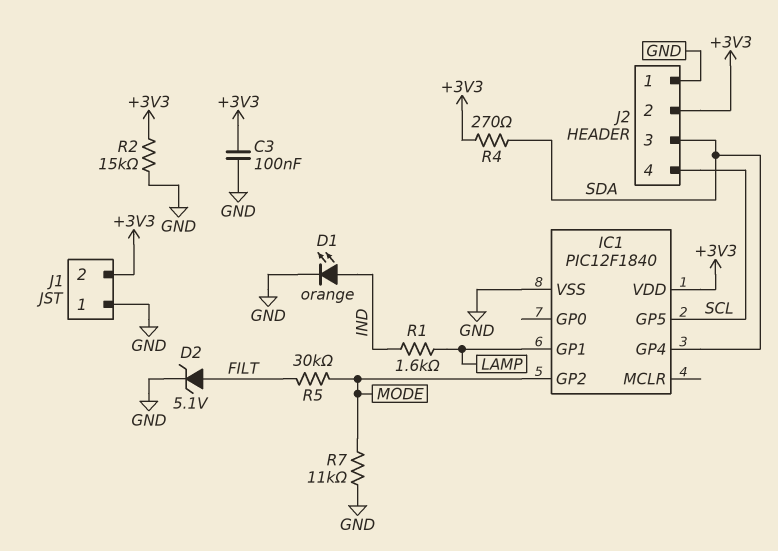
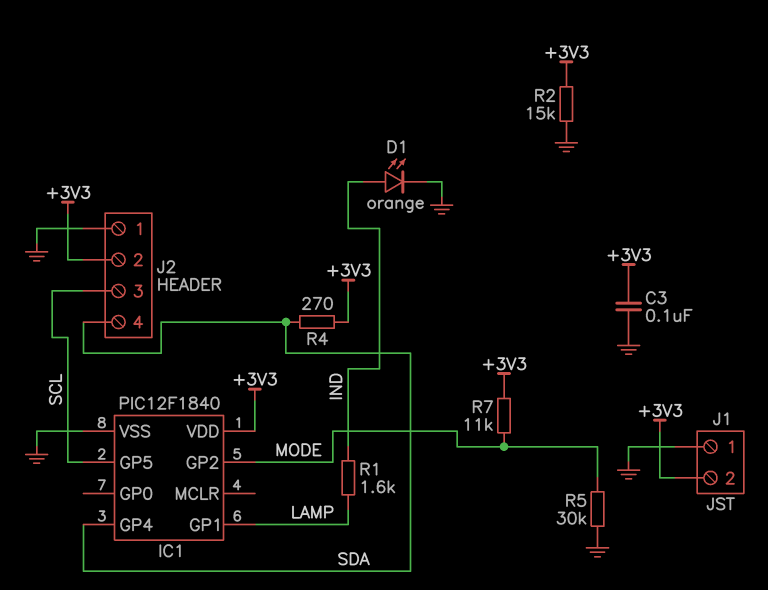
D2: zener 5.1V (A FILT, K GND) -> none
J2 pin 3: SDA -> SCL
J2 pin 4: SCL -> SDA
R5: 30k (FILT, MODE) -> 30k (GND, MODE)
R7: 11k (GND, MODE) -> 11k (+3V3, MODE)

